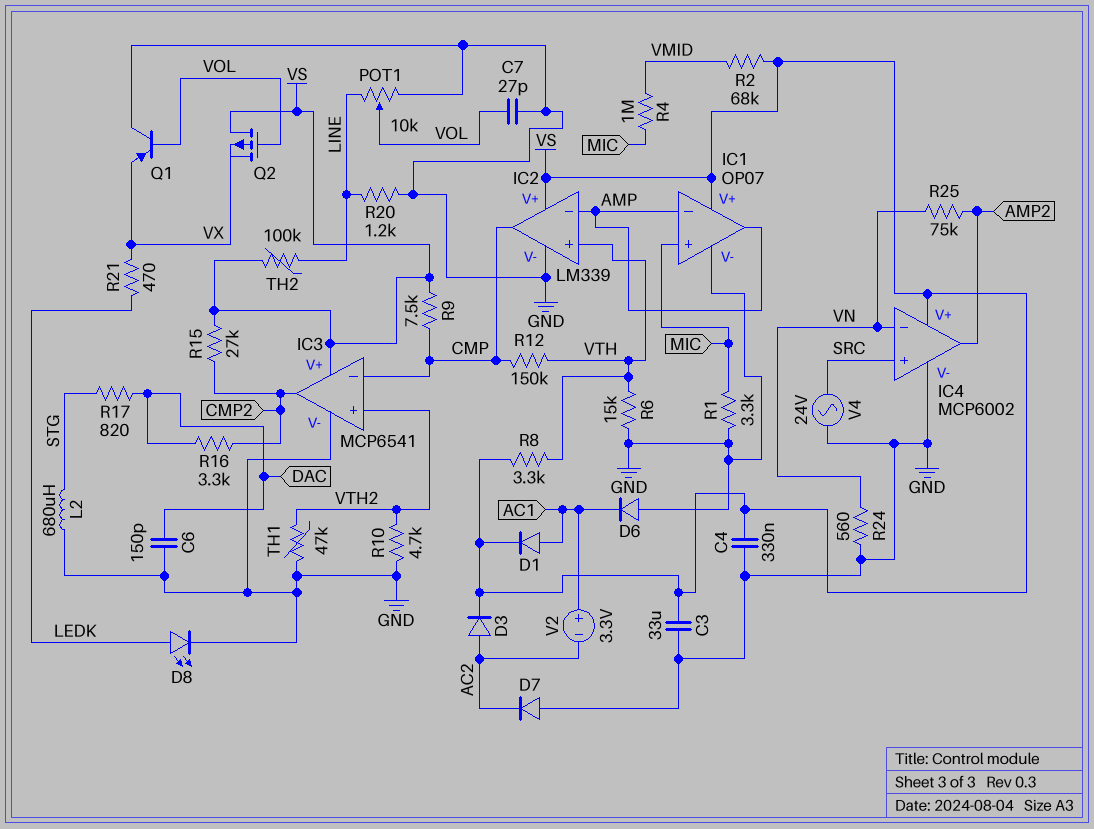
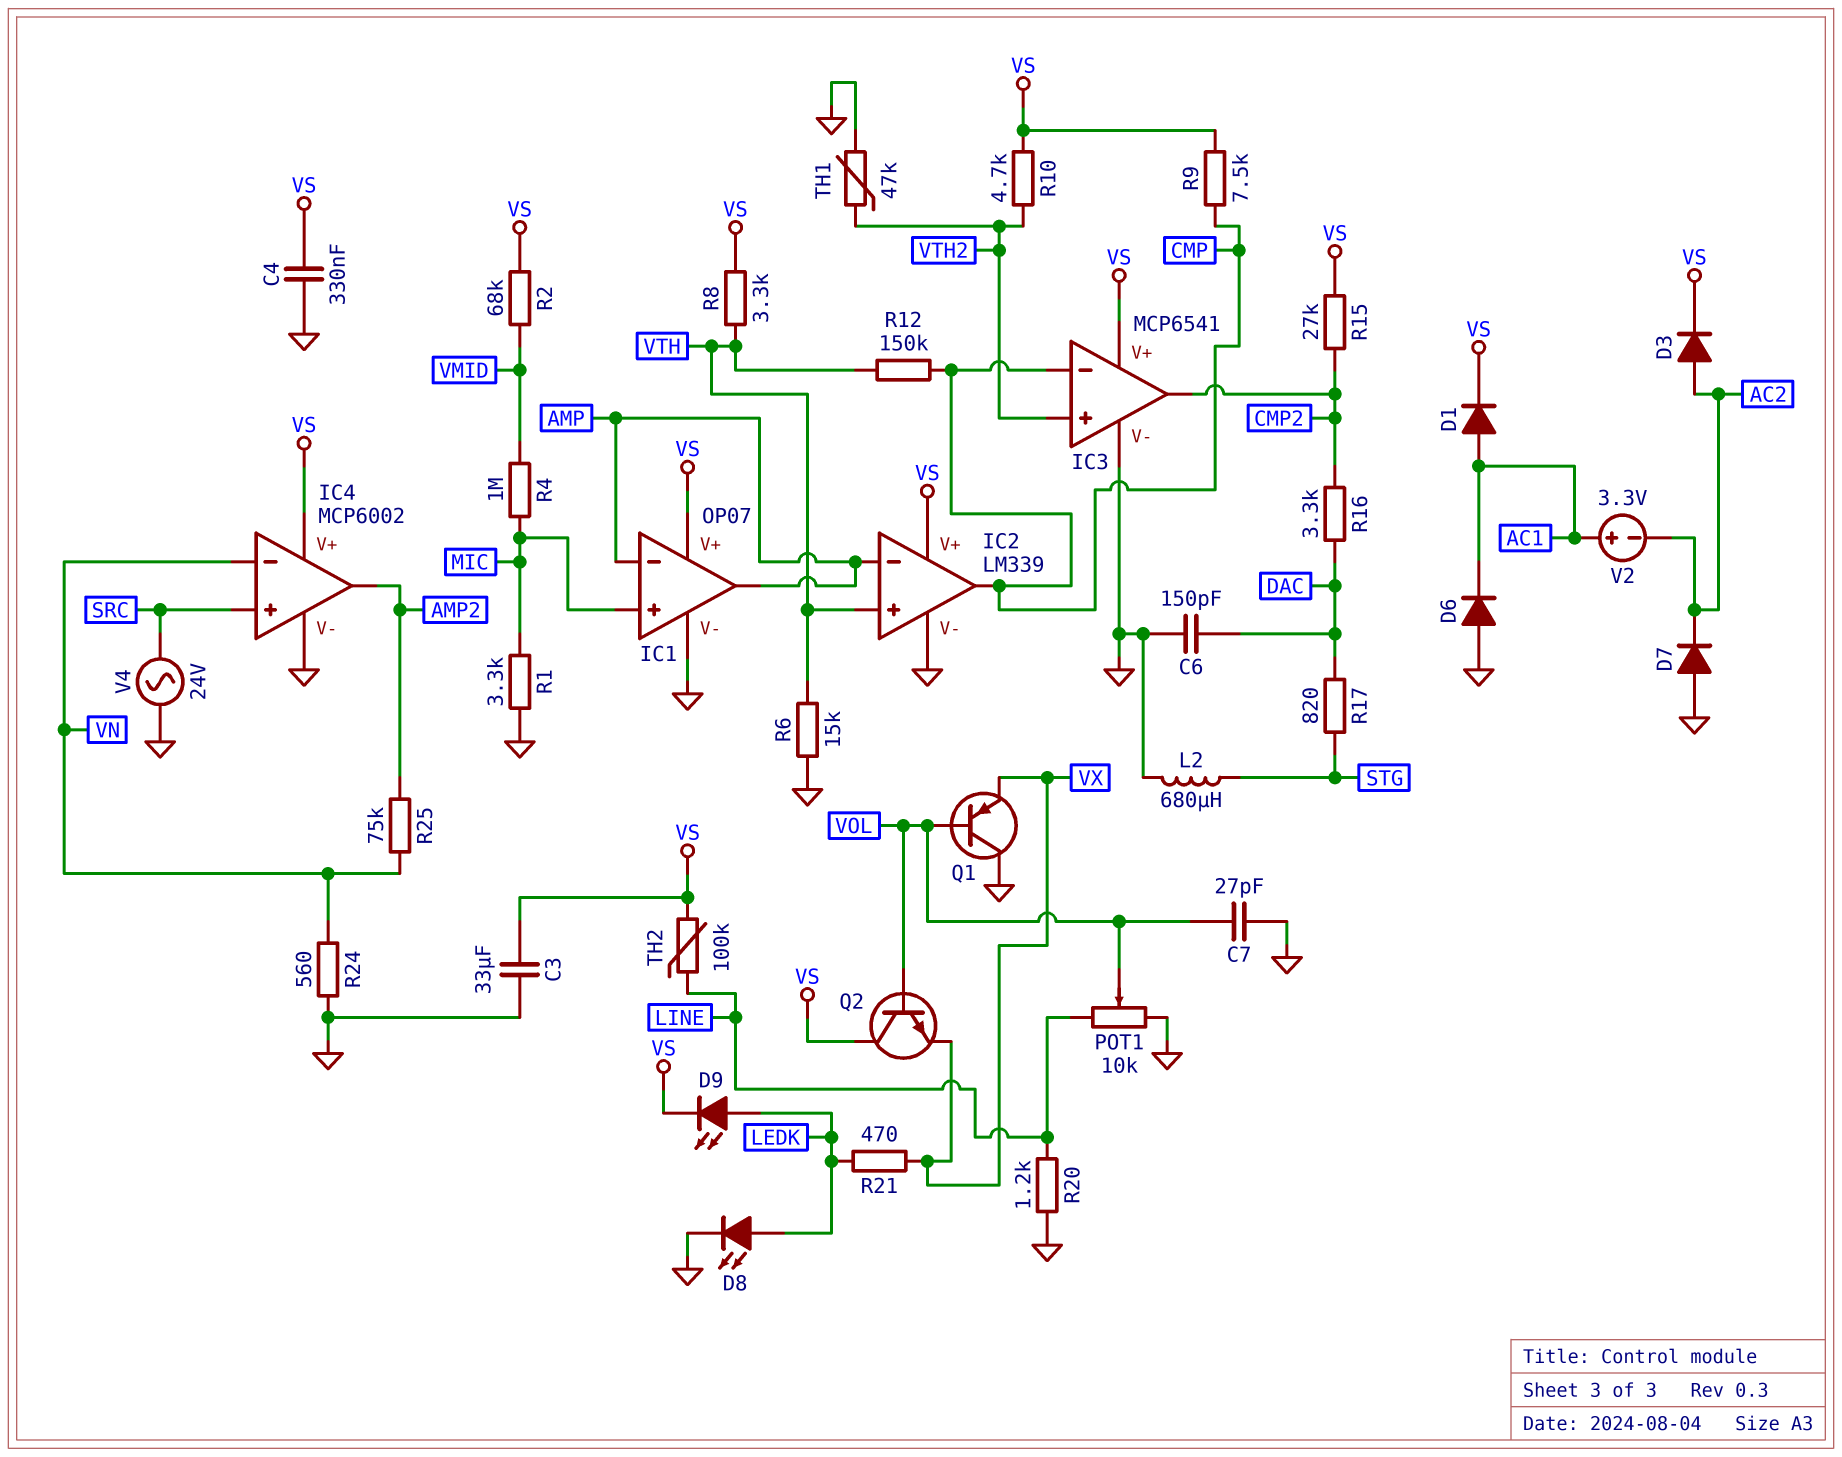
D9: none -> LED (A LEDK, K VS)
Q2: PMOS (G VOL, D VS, S VX) -> NPN (B VOL, C VS, E VX)
R10: 4.7k (GND, VTH2) -> 4.7k (VS, VTH2)

